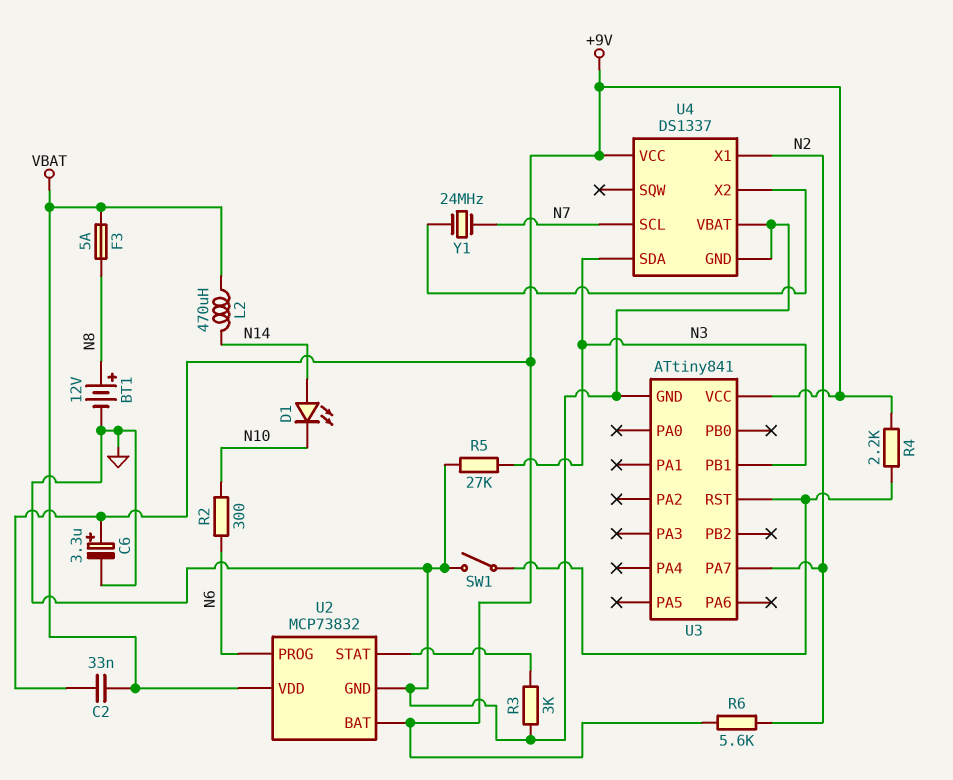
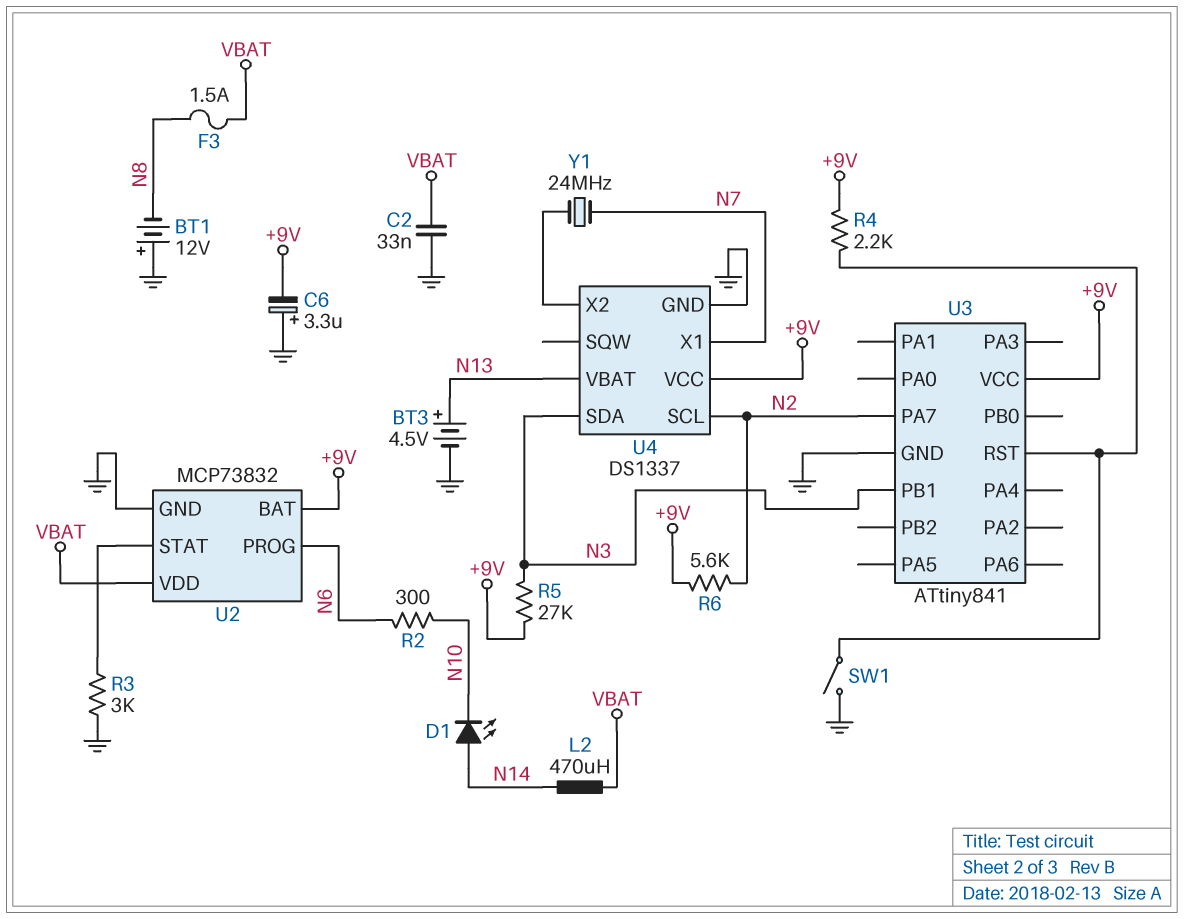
BT1: 12V (plus N8, minus GND) -> 12V (plus GND, minus N8)
BT3: none -> 4.5V (plus N13, minus GND)
C2: 33nF (+9V, VBAT) -> 33nF (GND, VBAT)
C6: 3.3uF (plus +9V, minus GND) -> 3.3uF (plus GND, minus +9V)
F3: 5A (N8, VBAT) -> 1.5A (N8, VBAT)
R5: 27k (GND, N3) -> 27k (+9V, N3)
U4 pin SCL: N7 -> N2
U4 pin VBAT: GND -> N13
U4 pin X1: N2 -> N7

